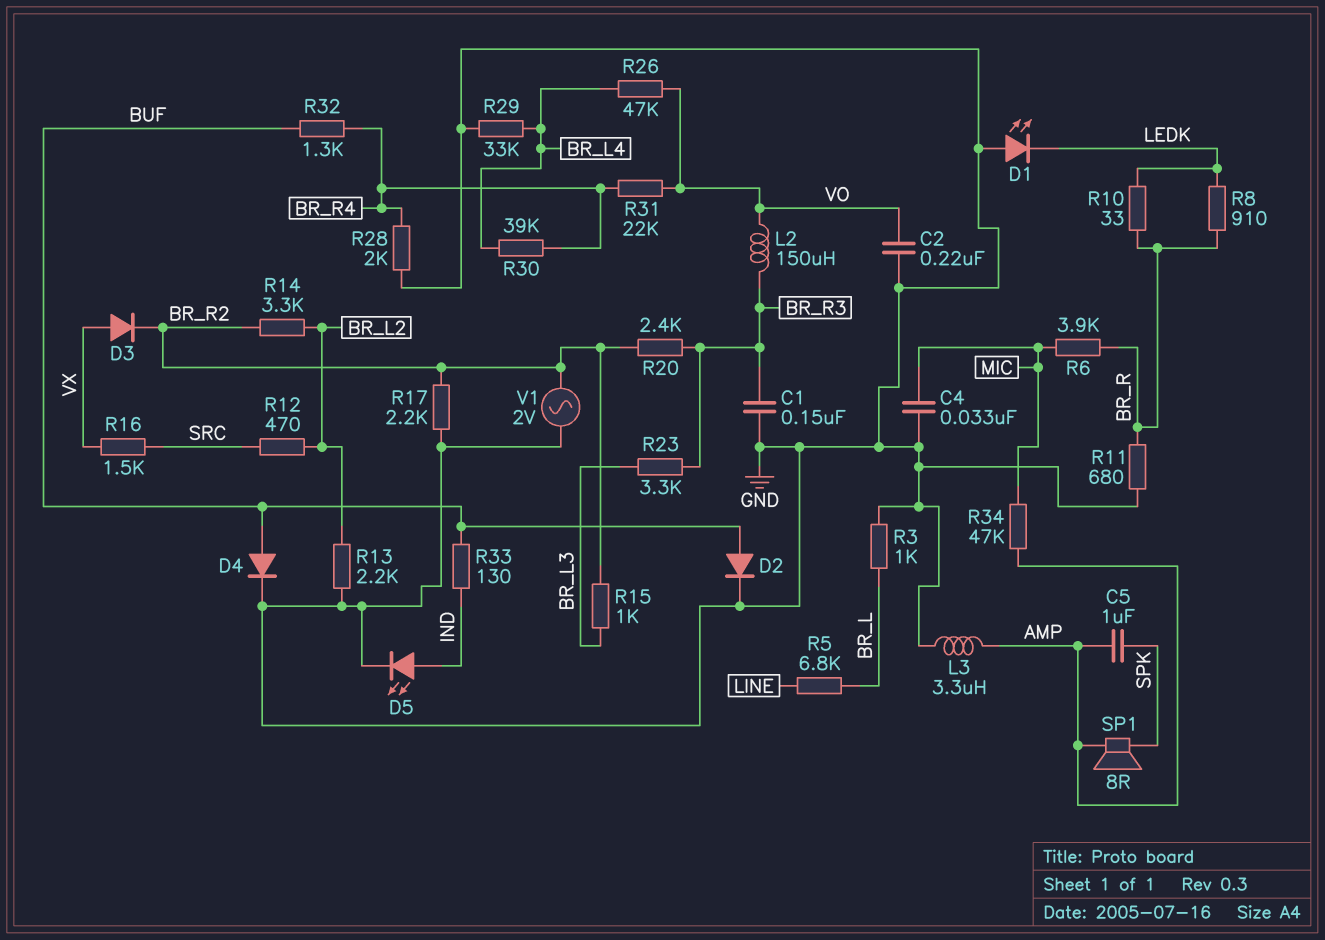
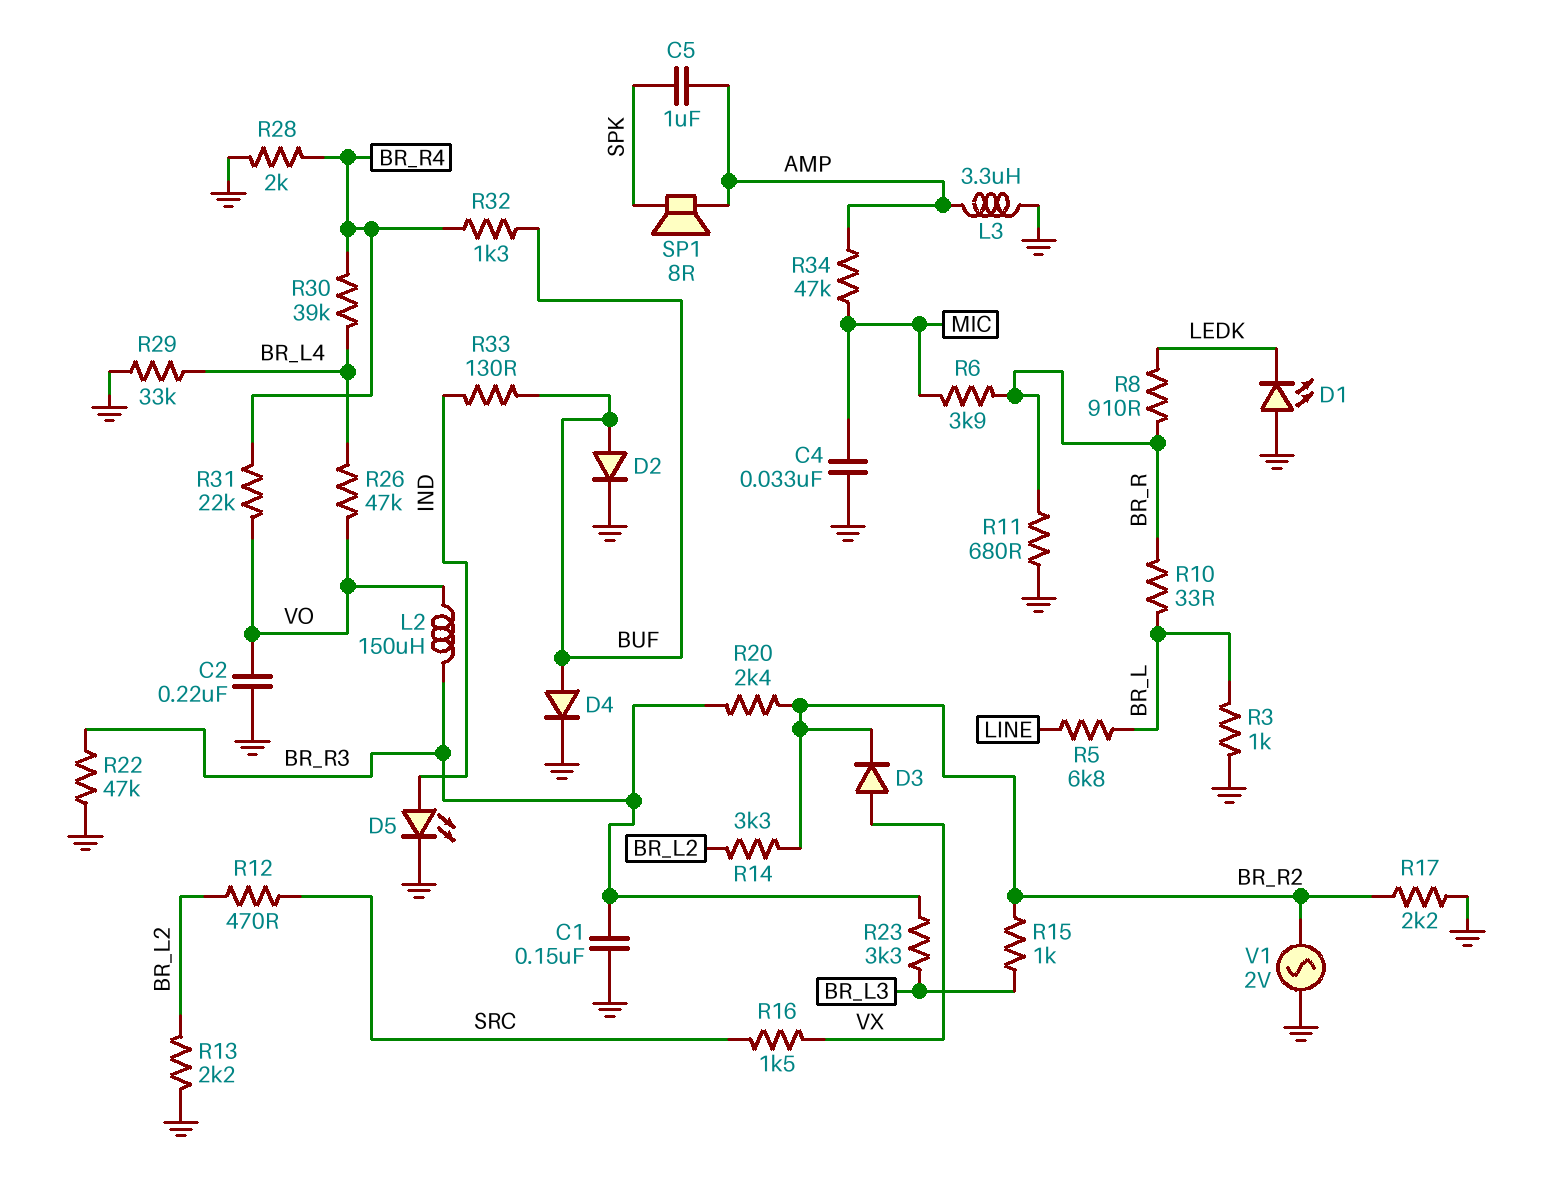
R10: 33 (BR_R, LEDK) -> 33 (BR_L, BR_R)
R22: none -> 47k (BR_R3, GND)

